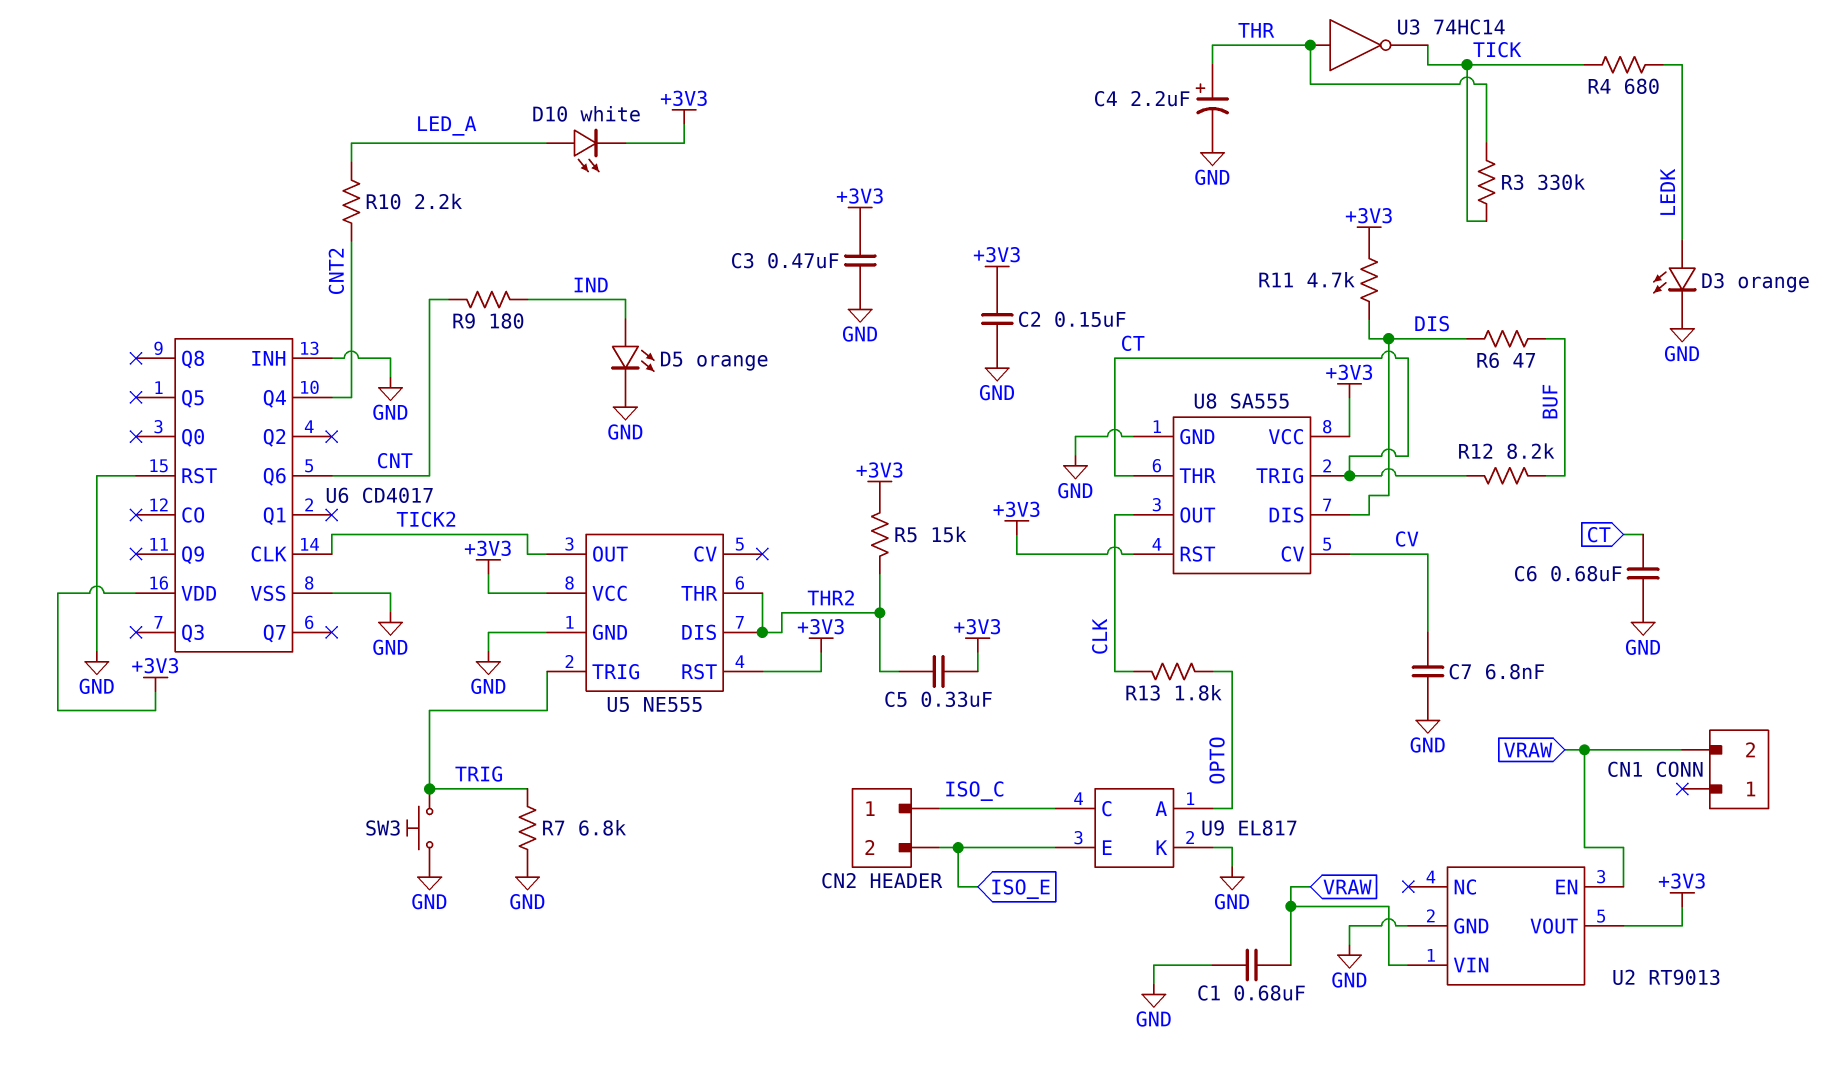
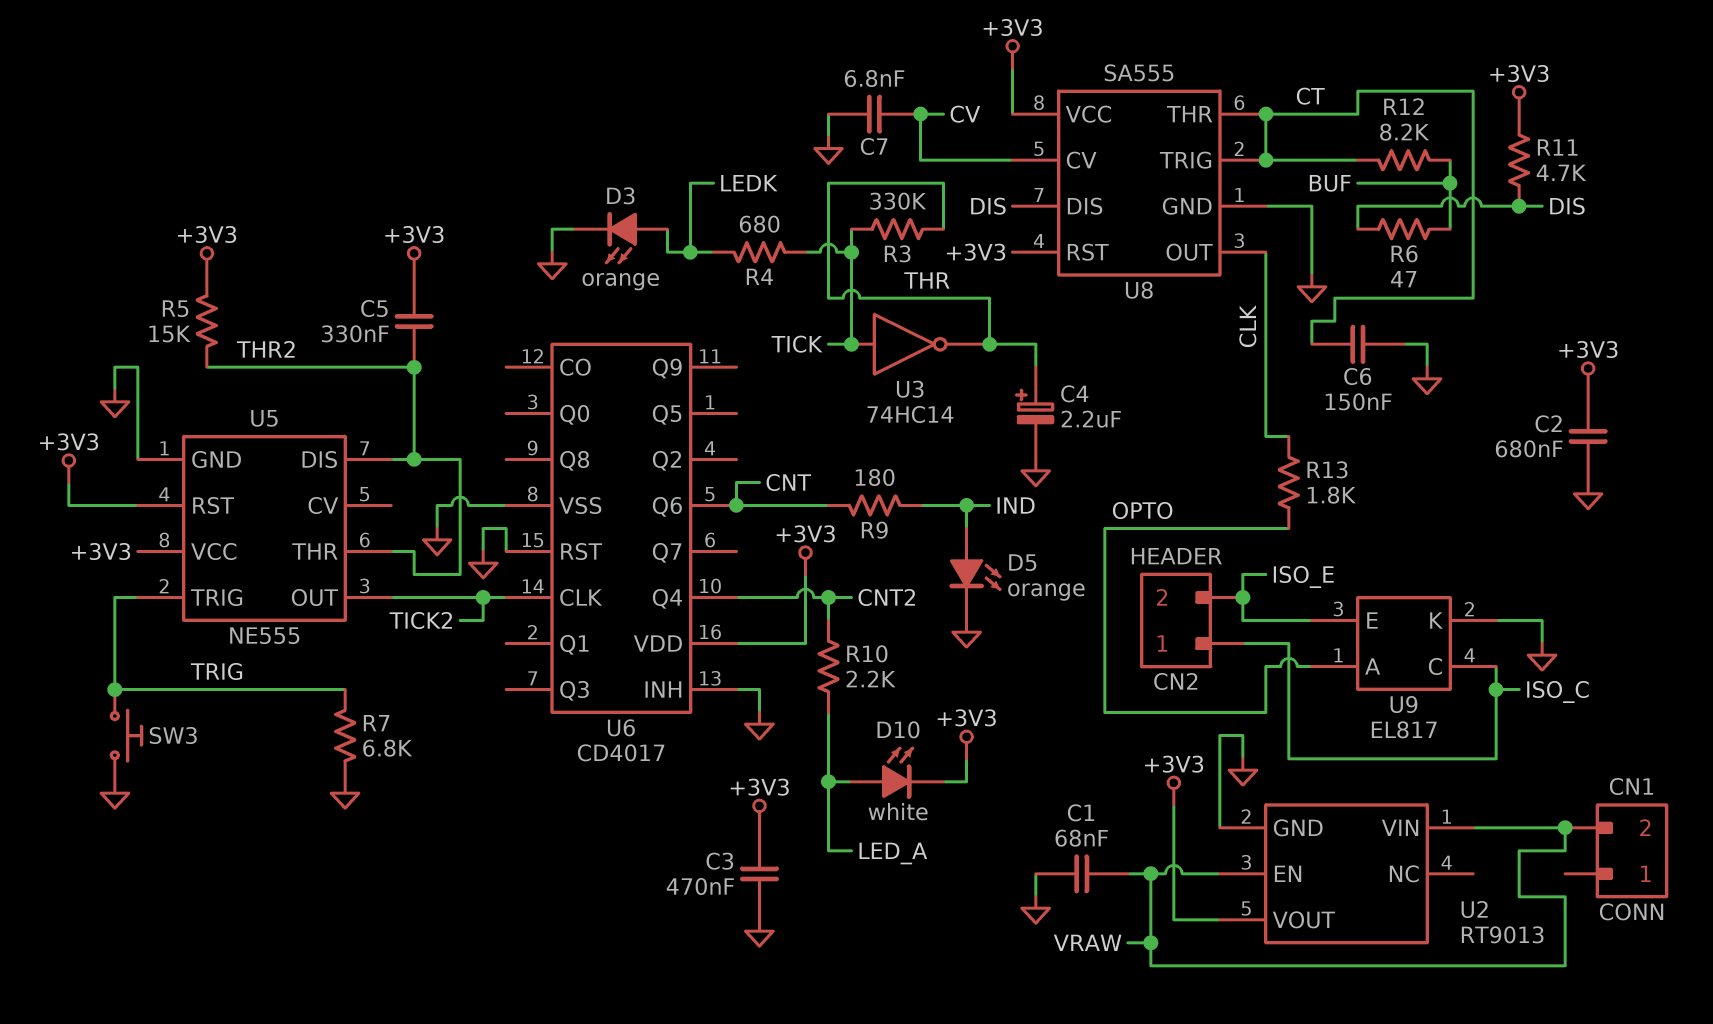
C1: 680nF (GND, VRAW) -> 68nF (GND, VRAW)
C2: 150nF (+3V3, GND) -> 680nF (+3V3, GND)
C6: 680nF (CT, GND) -> 150nF (CT, GND)
U3: NOT 74HC14 (in THR, out TICK) -> NOT 74HC14 (in TICK, out THR)

